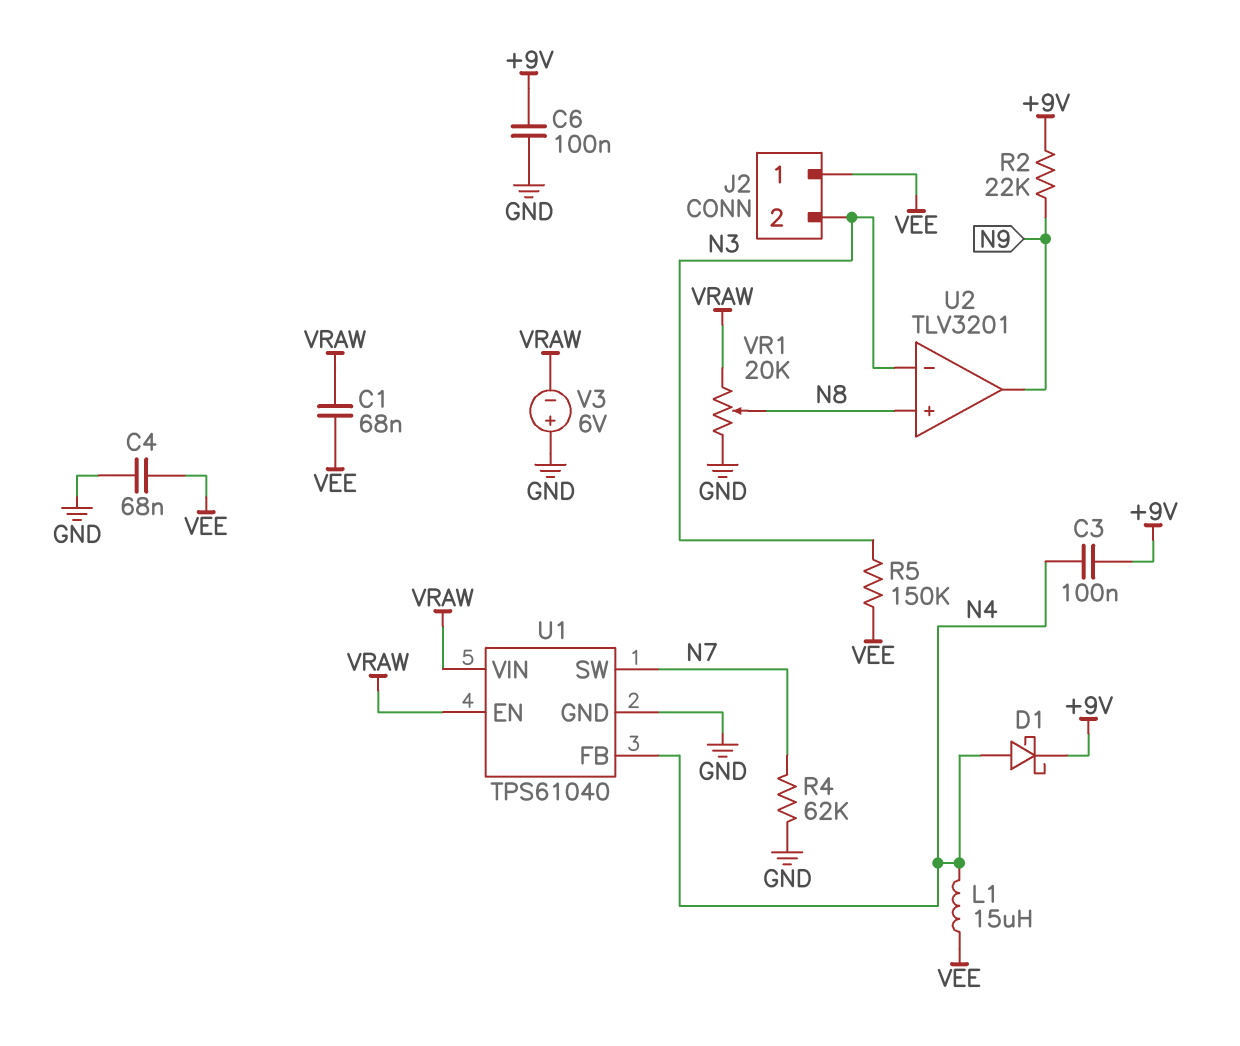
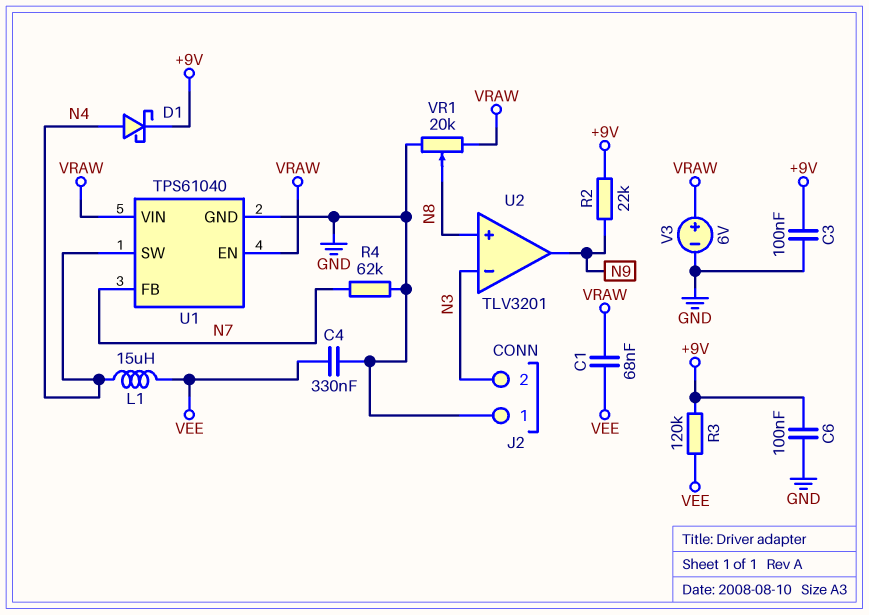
C3: 100nF (+9V, N4) -> 100nF (+9V, GND)
C4: 68nF (GND, VEE) -> 330nF (GND, VEE)
J2 pin 1: VEE -> GND
R3: none -> 120k (+9V, VEE)
R5: 150k (N3, VEE) -> none
U1 pin FB: N4 -> N7
U1 pin SW: N7 -> N4
V3: 6V (plus GND, minus VRAW) -> 6V (plus VRAW, minus GND)

